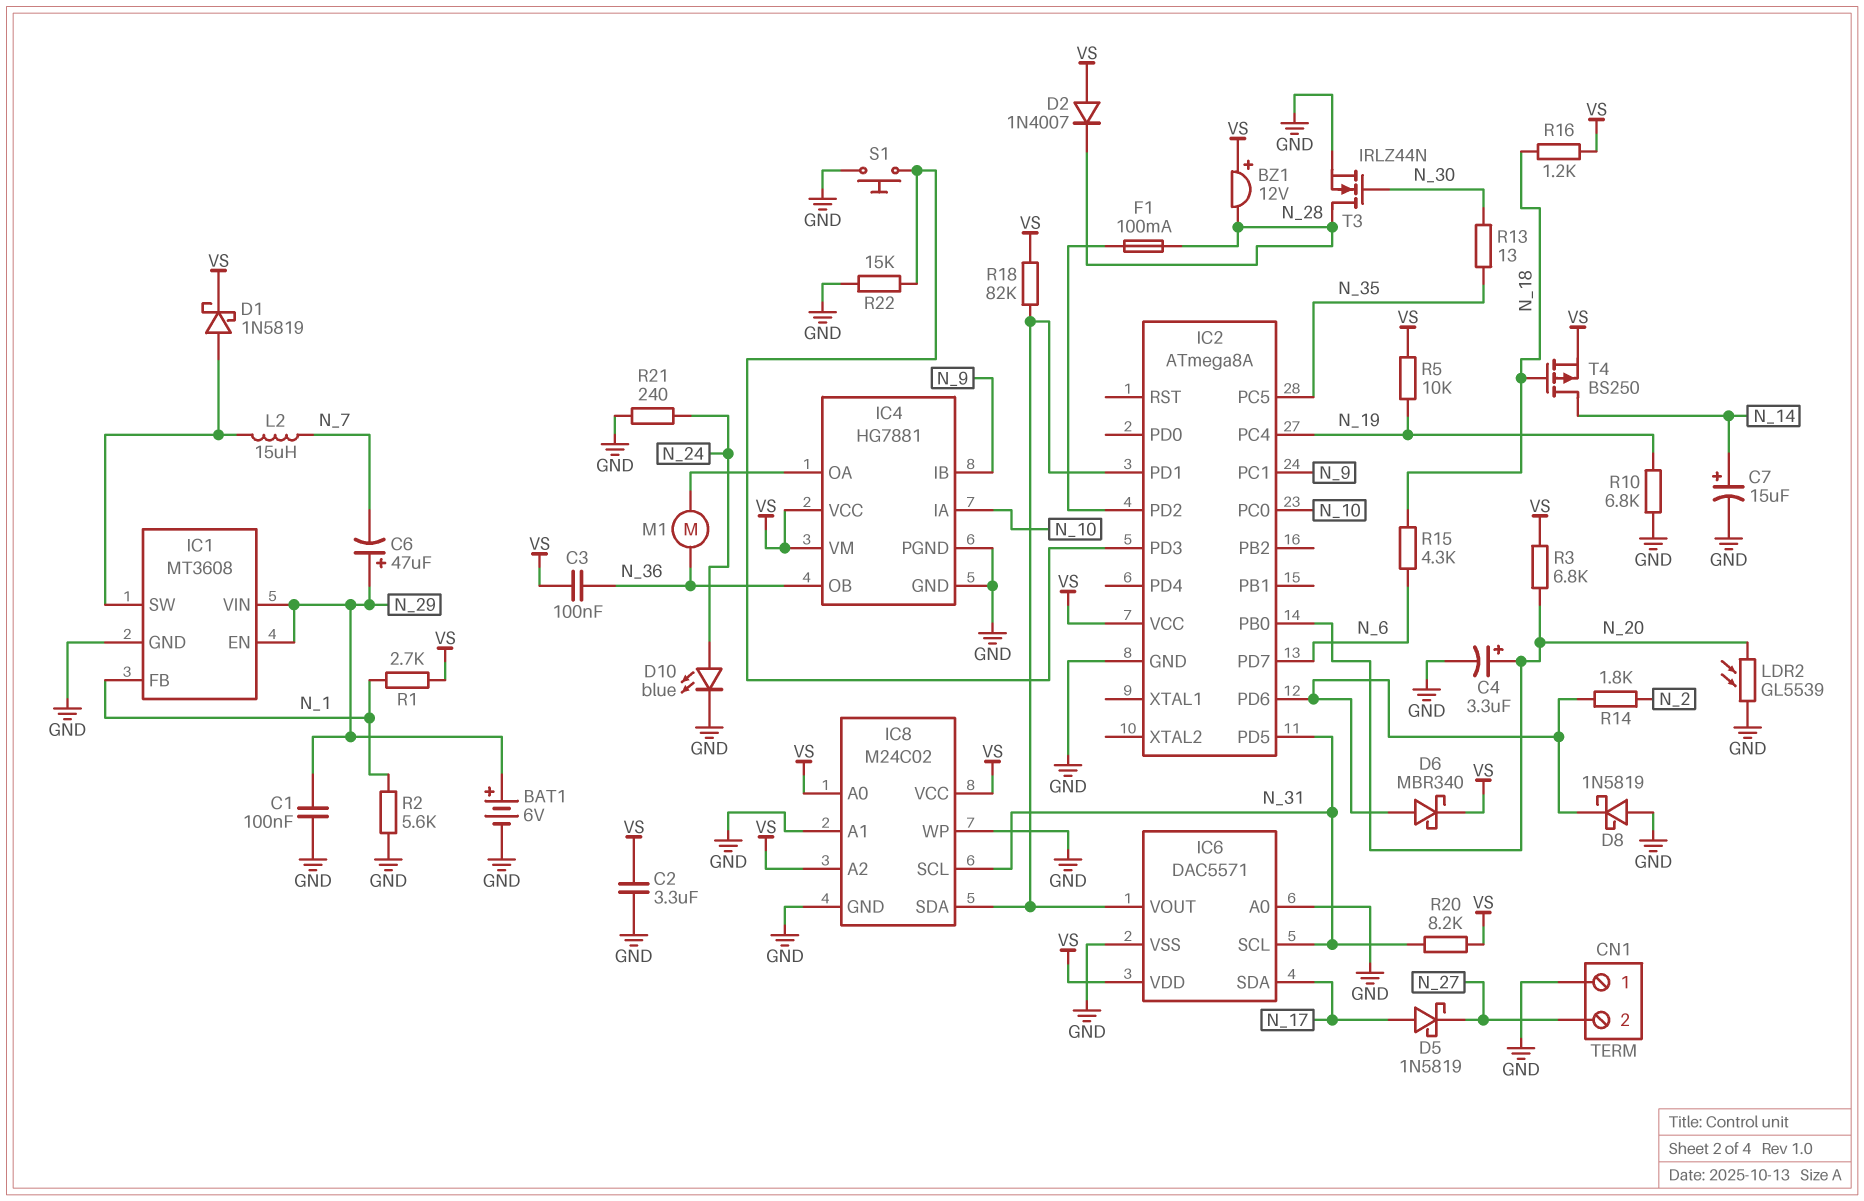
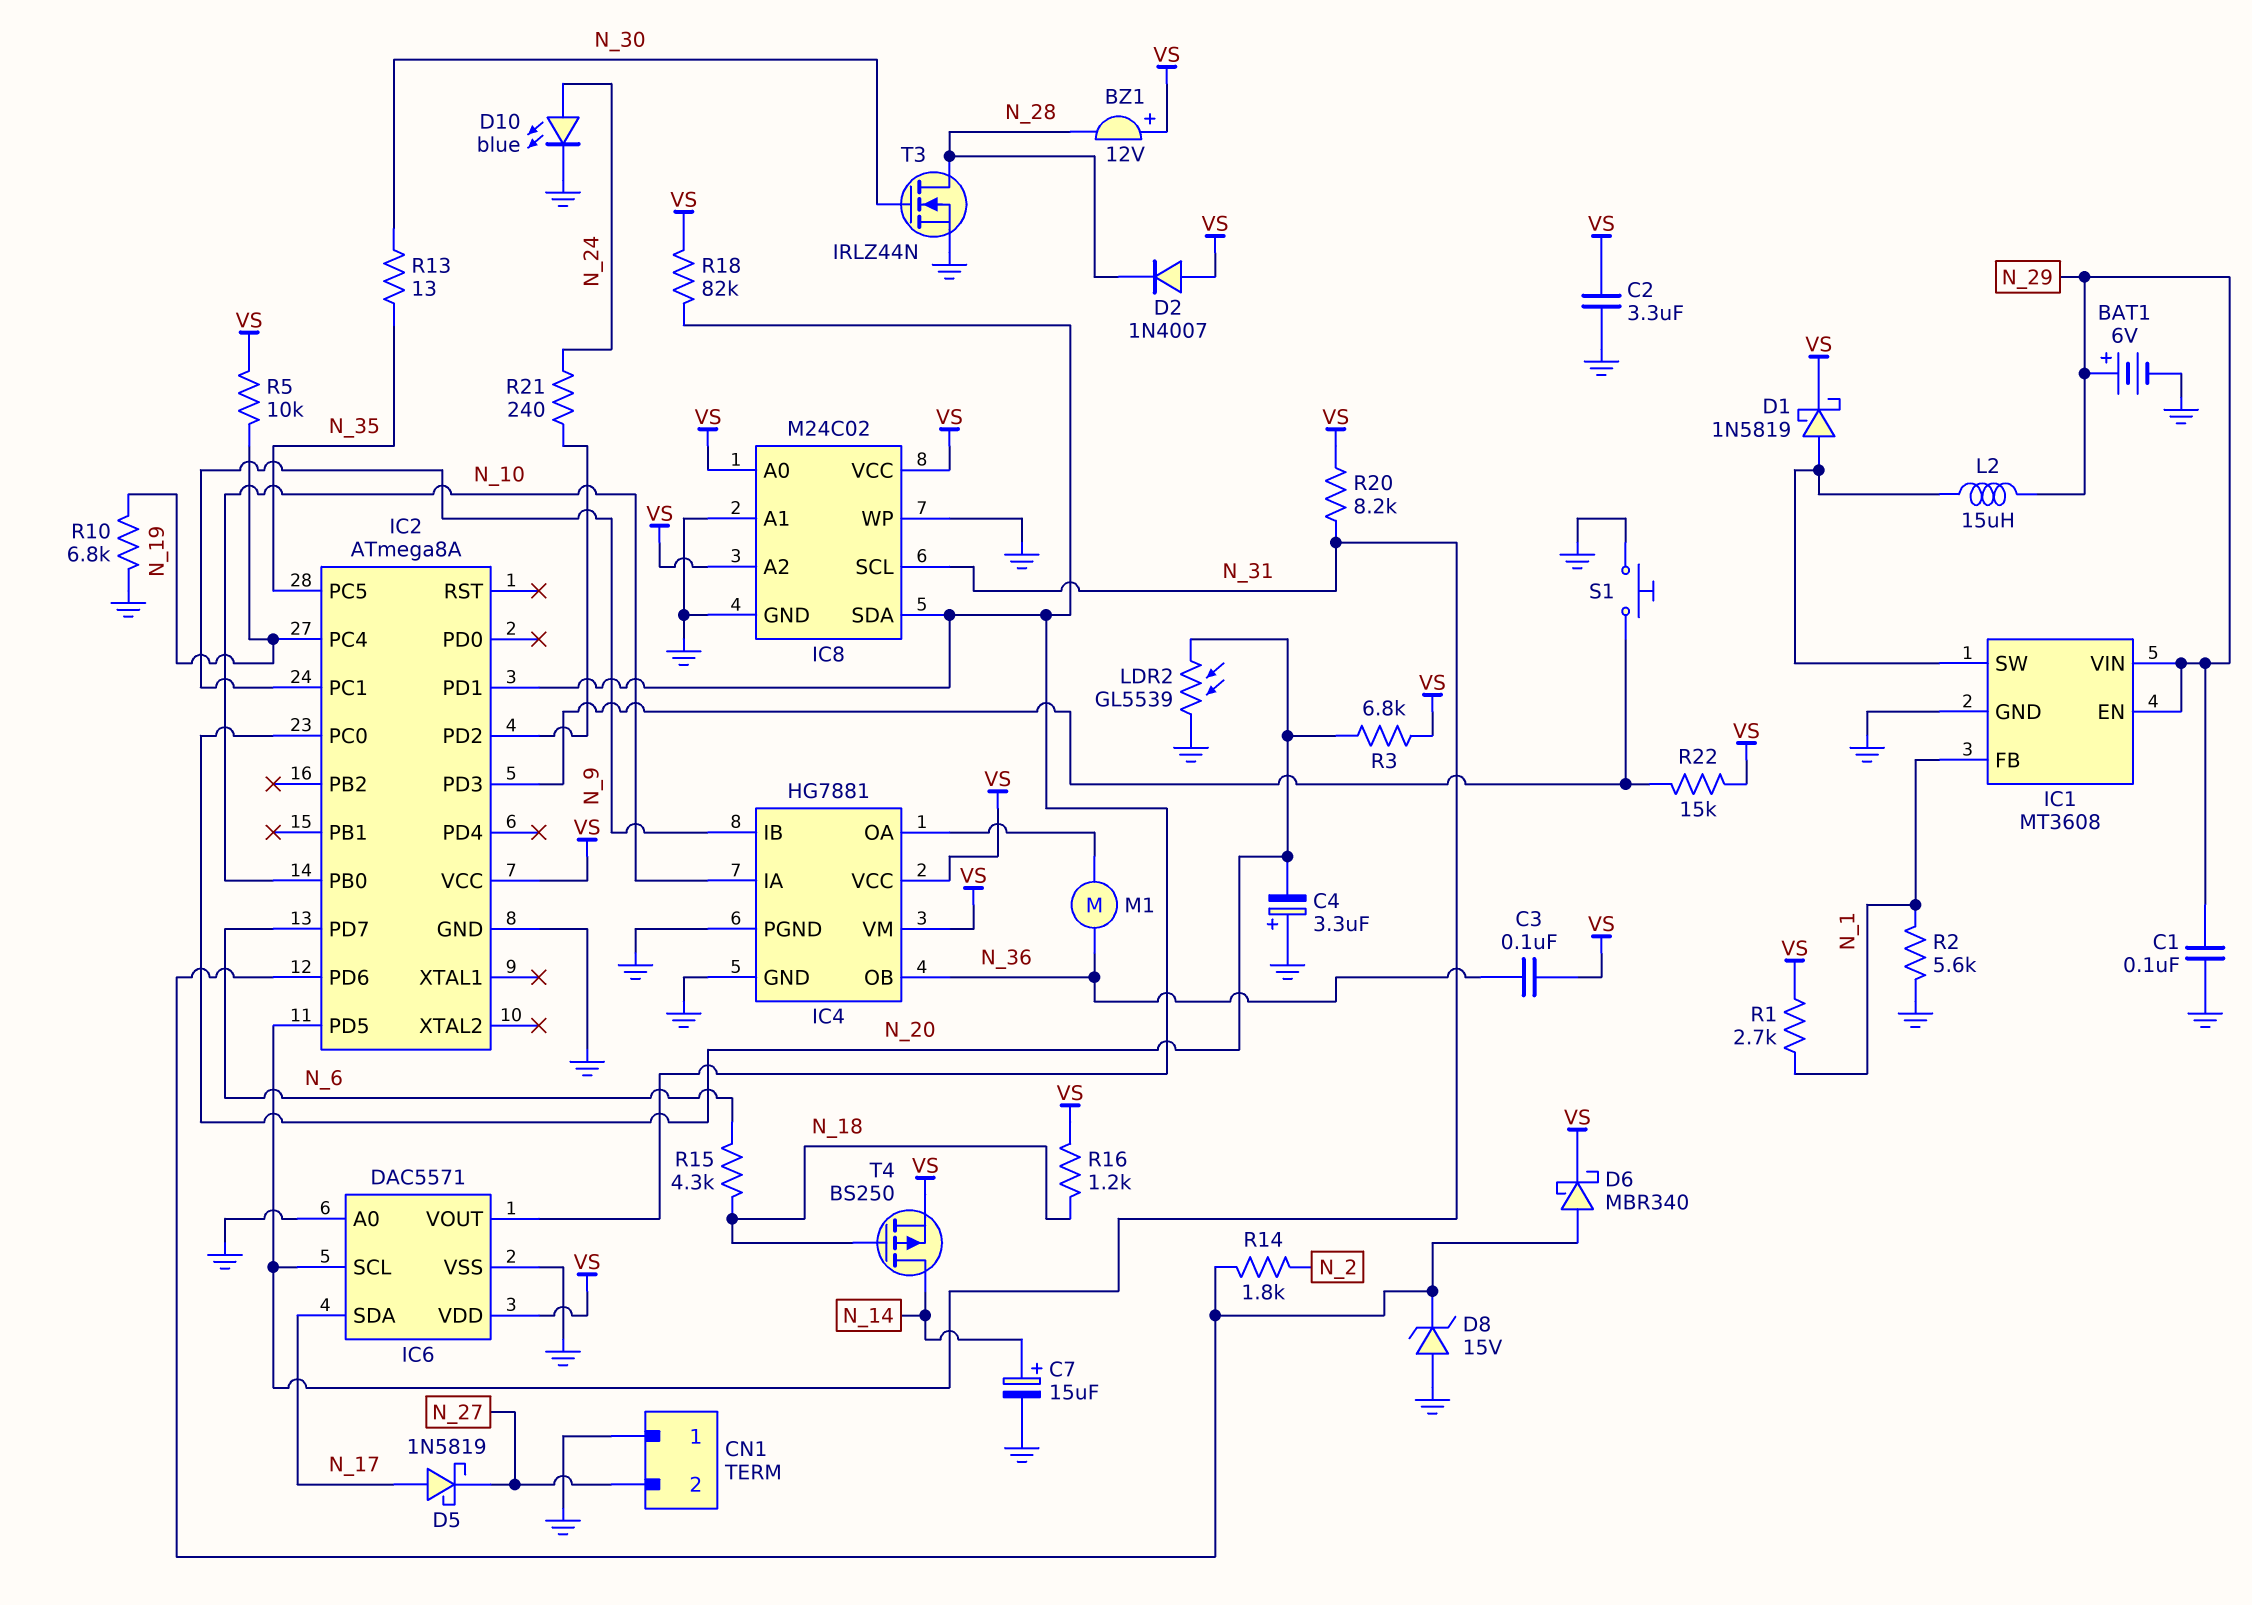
C4: 3.3uF (plus N_20, minus GND) -> 3.3uF (plus GND, minus N_20)
C6: 47uF (plus N_29, minus N_7) -> none
D8: schottky 1N5819 (A GND, K IC2/PD6) -> zener 15V (A GND, K IC2/PD6)
F1: 100mA (IC2/PD2, N_28) -> none
IC2 pin PB0: N_20 -> N_10
IC2 pin PC0: N_10 -> N_20
L2: 15uH (IC1/SW, N_7) -> 15uH (IC1/SW, N_29)
R21: 240 (GND, N_24) -> 240 (IC2/PD2, N_24)
R22: 15k (GND, IC2/PD3) -> 15k (IC2/PD3, VS)

